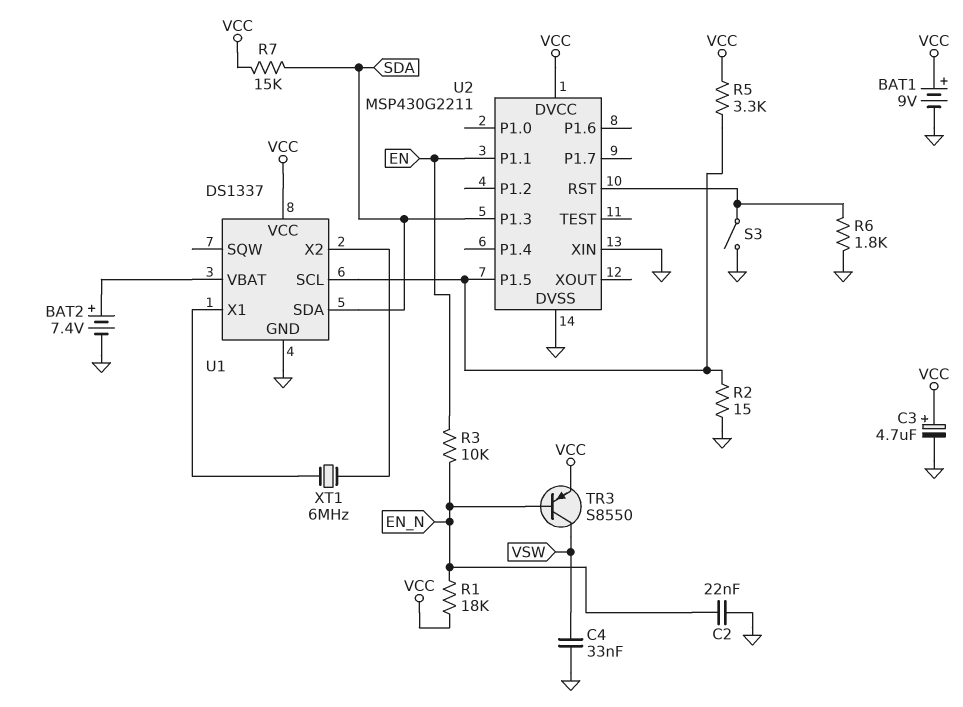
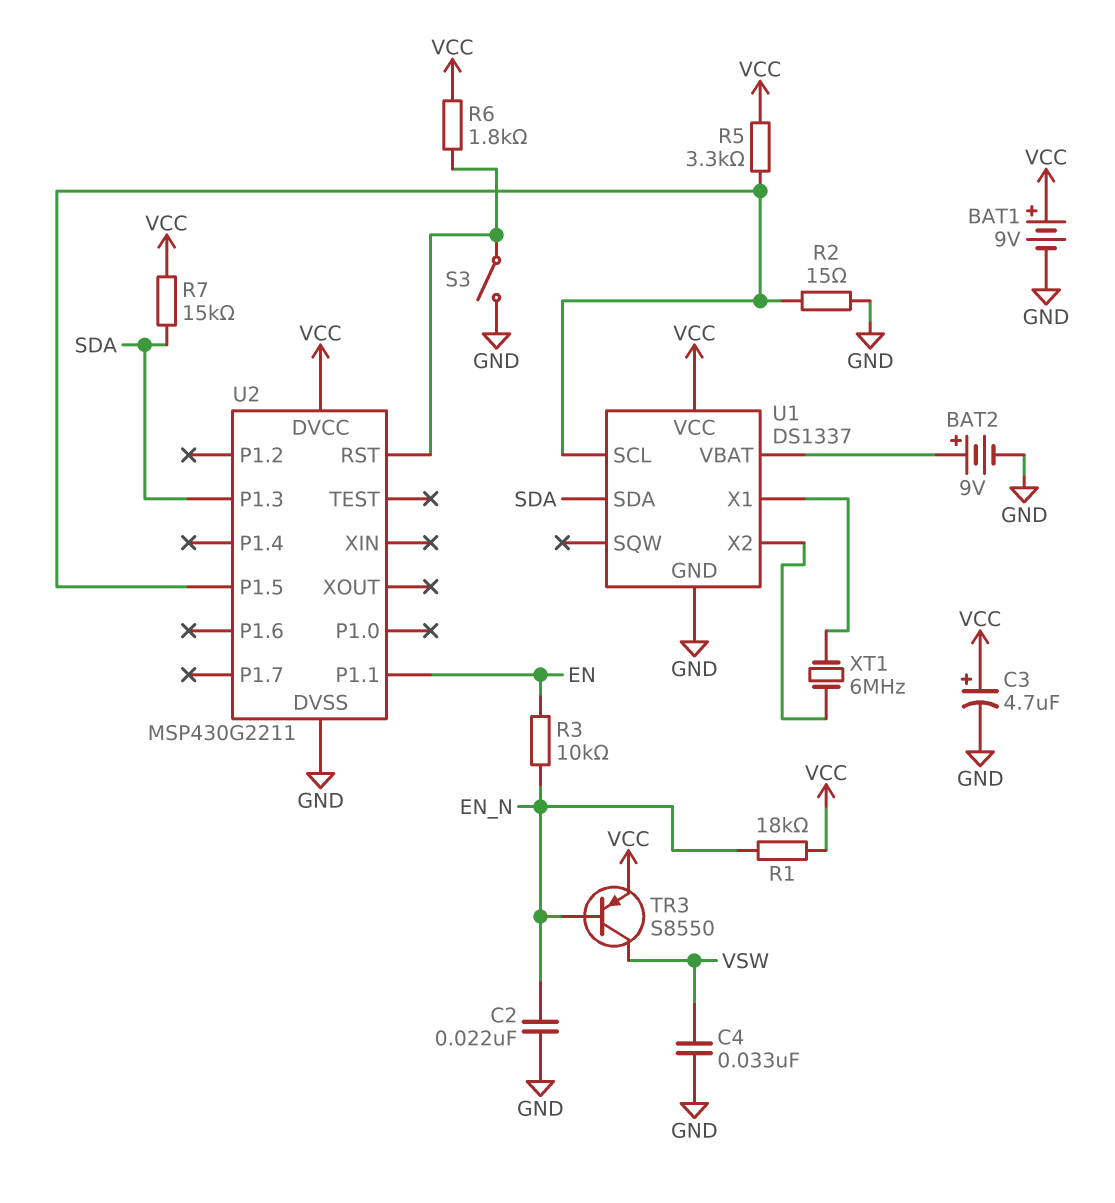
BAT2: 7.4V (plus U1/VBAT, minus GND) -> 9V (plus U1/VBAT, minus GND)
R6: 1.8k (GND, U2/RST) -> 1.8k (U2/RST, VCC)
U2 pin XIN: GND -> none

